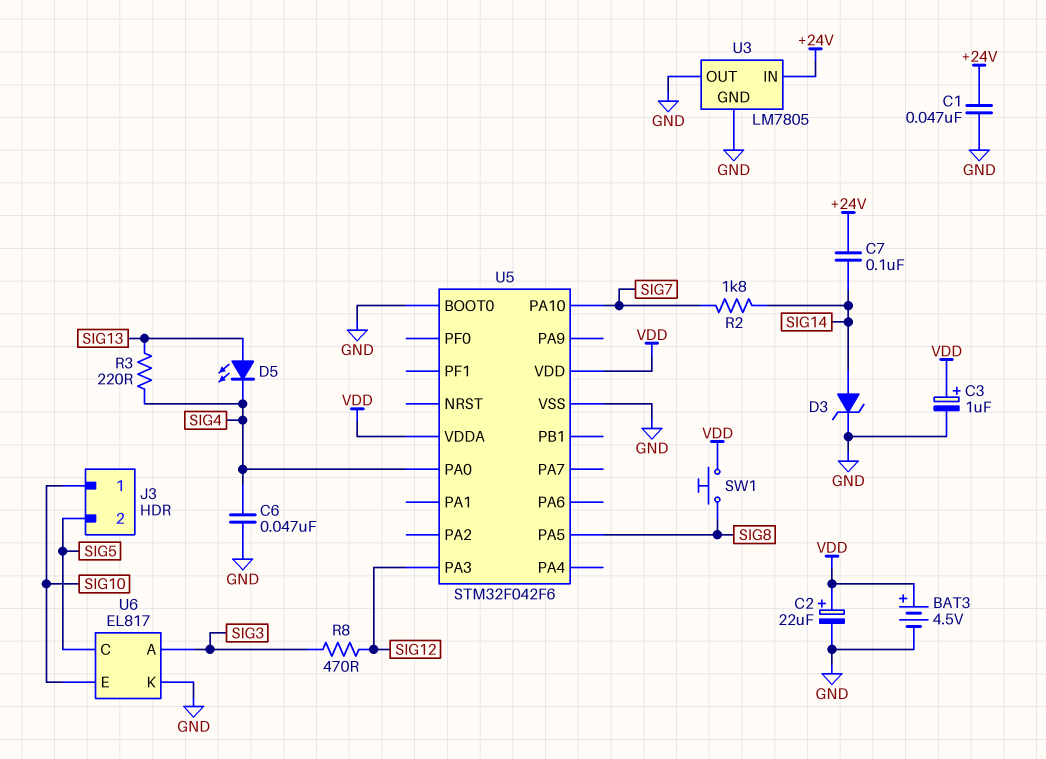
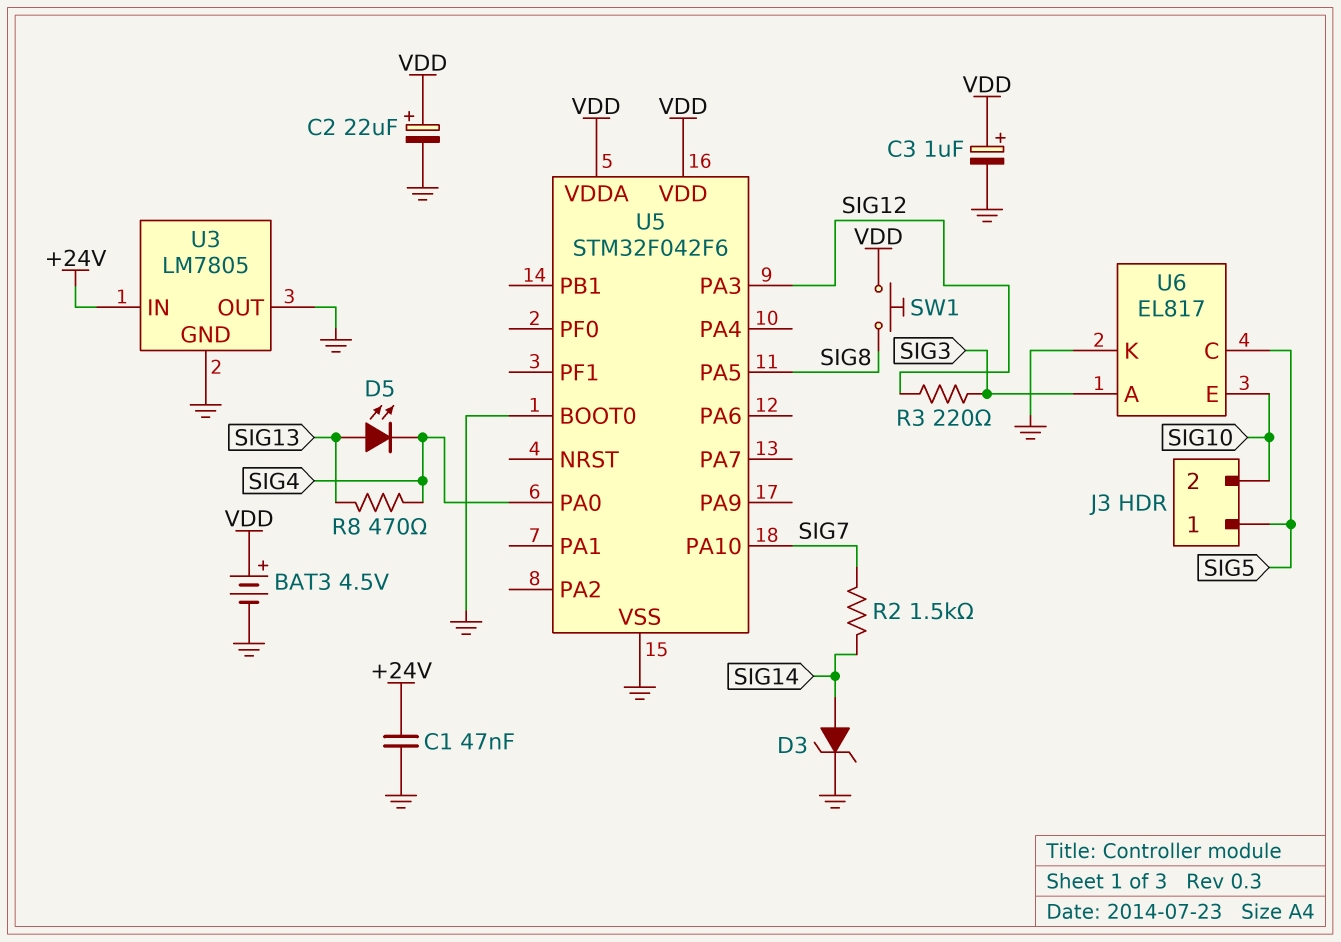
C6: 47nF (GND, SIG4) -> none
C7: 100nF (+24V, SIG14) -> none
J3 pin 1: SIG10 -> SIG5
J3 pin 2: SIG5 -> SIG10
R2: 1.8k (SIG7, SIG14) -> 1.5k (SIG7, SIG14)
R3: 220 (SIG4, SIG13) -> 220 (SIG3, SIG12)
R8: 470 (SIG3, SIG12) -> 470 (SIG4, SIG13)

